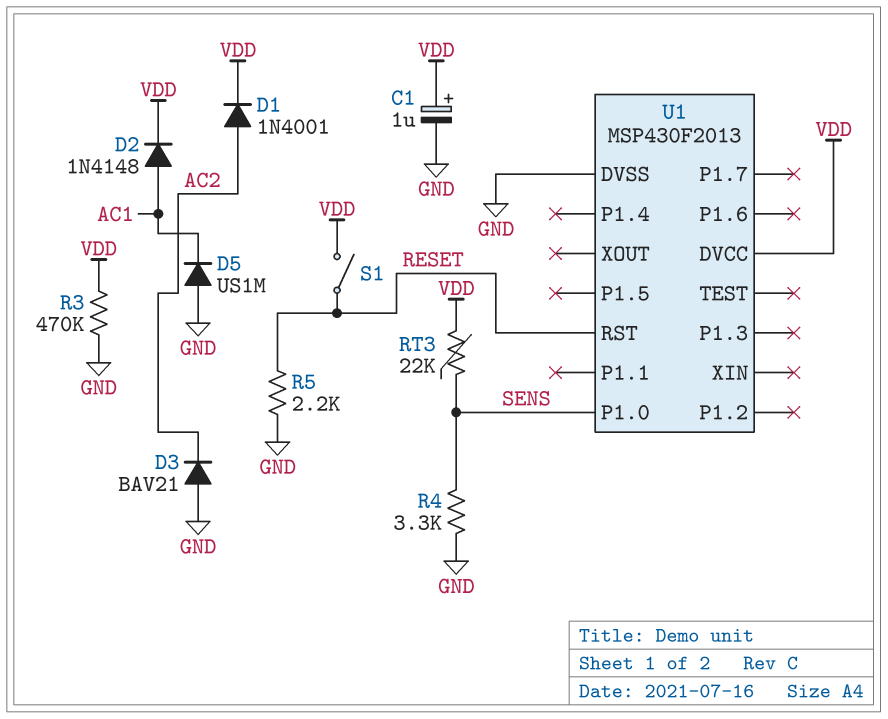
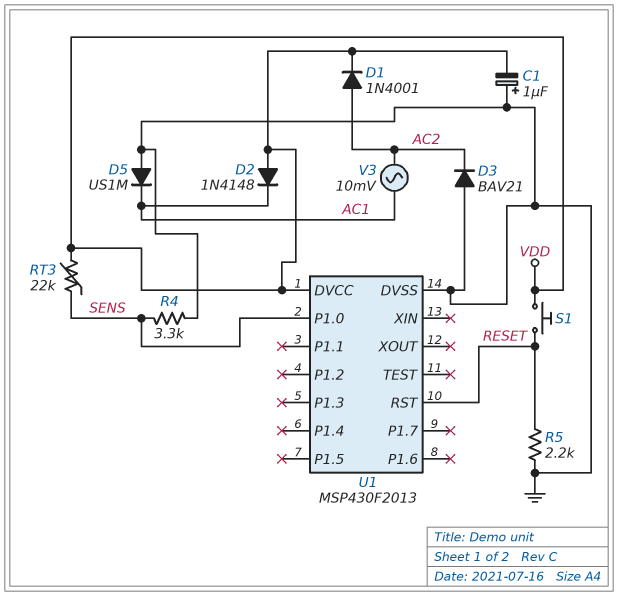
C1: 1uF (plus VDD, minus GND) -> 1uF (plus GND, minus VDD)
D2: diode 1N4148 (A AC1, K VDD) -> diode 1N4148 (A VDD, K AC1)
R3: 470k (GND, VDD) -> none
S1: switch (RESET, VDD) -> button (RESET, VDD)
V3: none -> AC 10mV (AC1, AC2)

